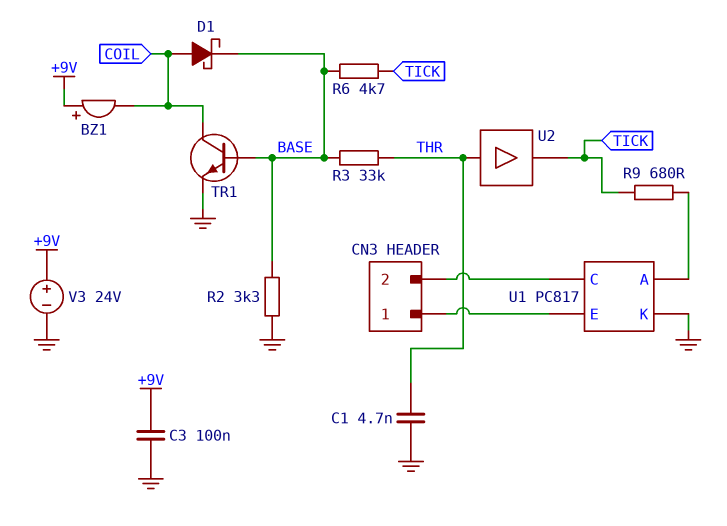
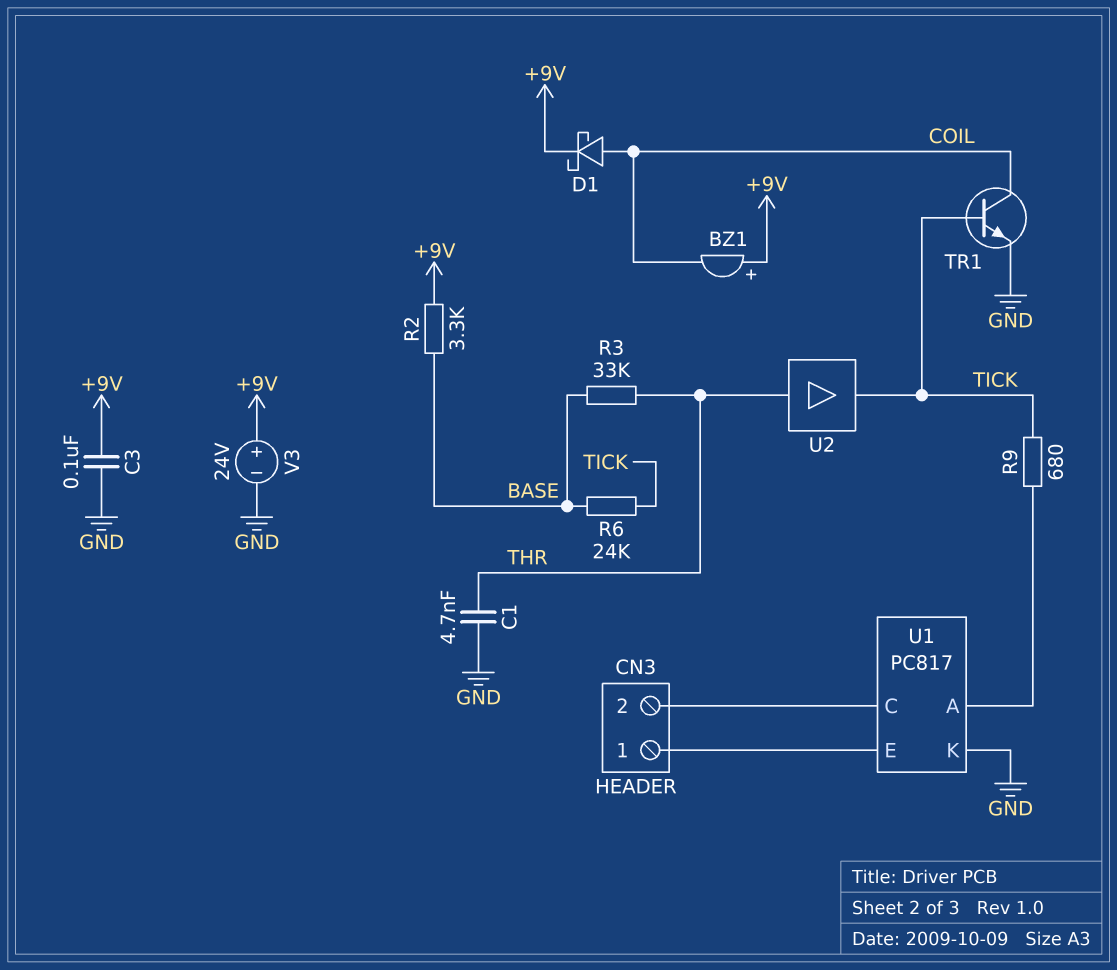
D1: schottky (A COIL, K BASE) -> schottky (A COIL, K +9V)
R2: 3.3k (BASE, GND) -> 3.3k (+9V, BASE)
R6: 4.7k (BASE, TICK) -> 24k (BASE, TICK)
TR1: NPN (B BASE, C COIL, E GND) -> NPN (B TICK, C COIL, E GND)

